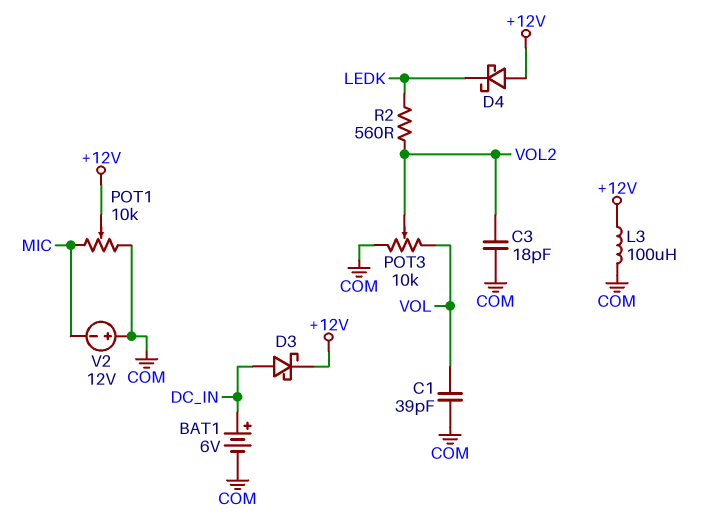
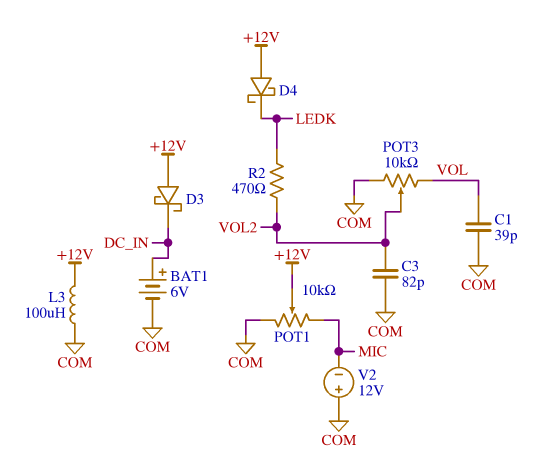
C3: 18pF (COM, VOL2) -> 82pF (COM, VOL2)
D3: schottky (A DC_IN, K +12V) -> schottky (A +12V, K DC_IN)
R2: 560 (LEDK, VOL2) -> 470 (LEDK, VOL2)

